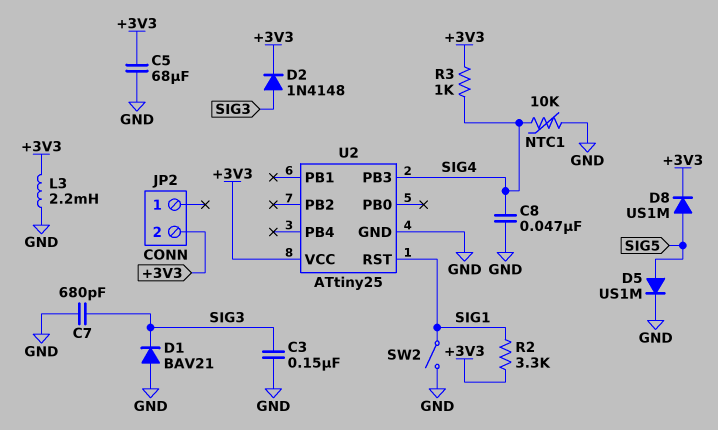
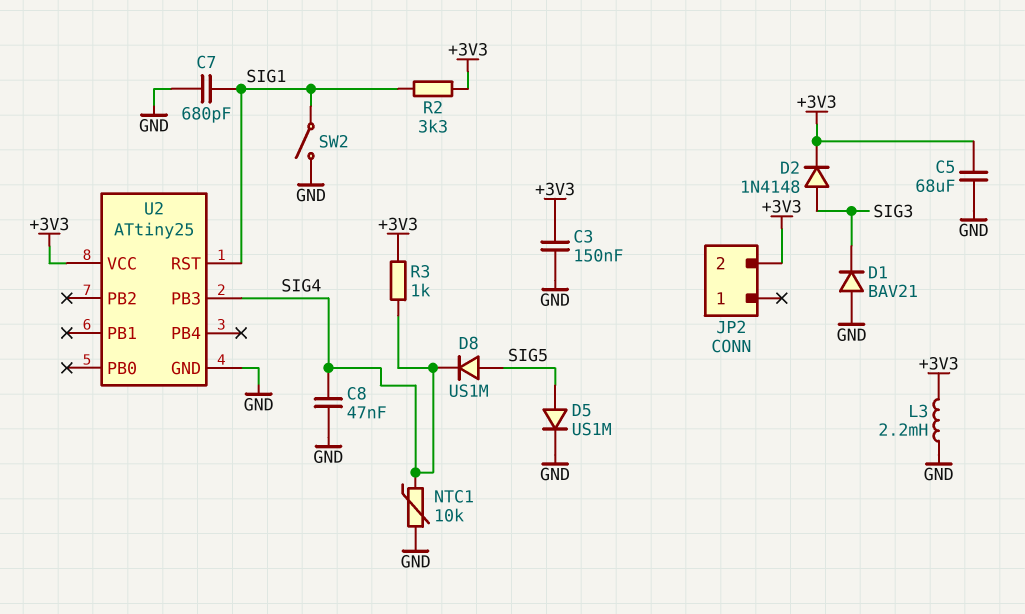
C3: 150nF (GND, SIG3) -> 150nF (+3V3, GND)
C7: 680pF (GND, SIG3) -> 680pF (GND, SIG1)
D8: diode US1M (A SIG5, K +3V3) -> diode US1M (A SIG5, K SIG4)

